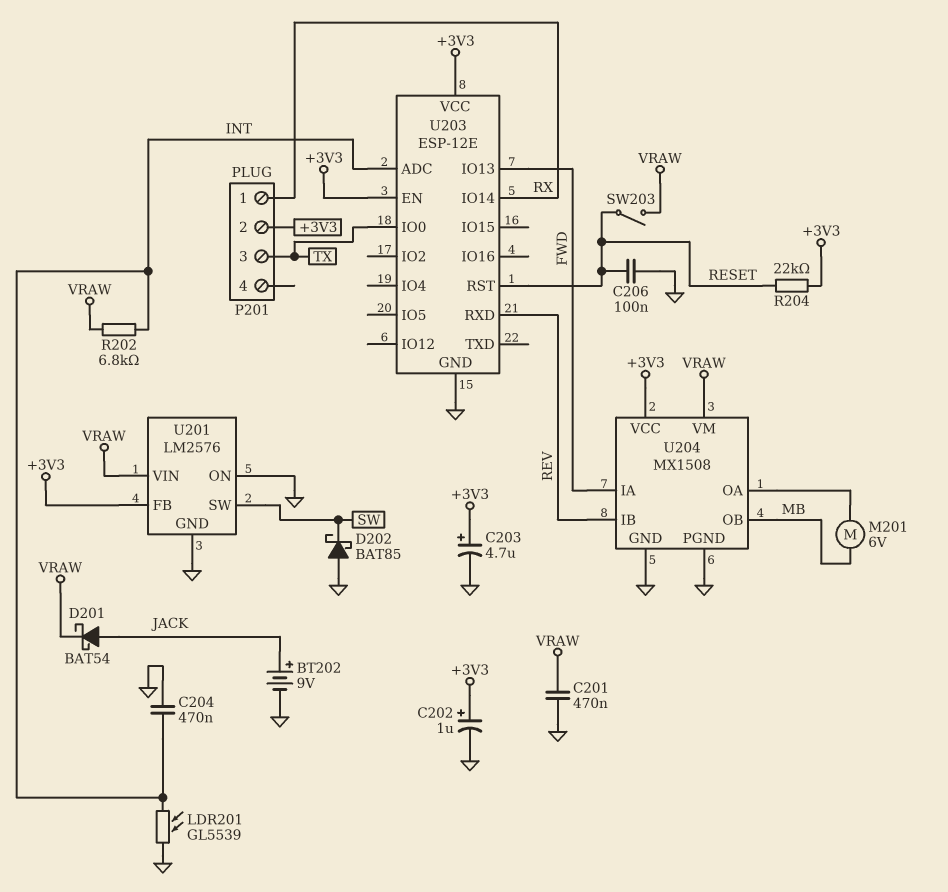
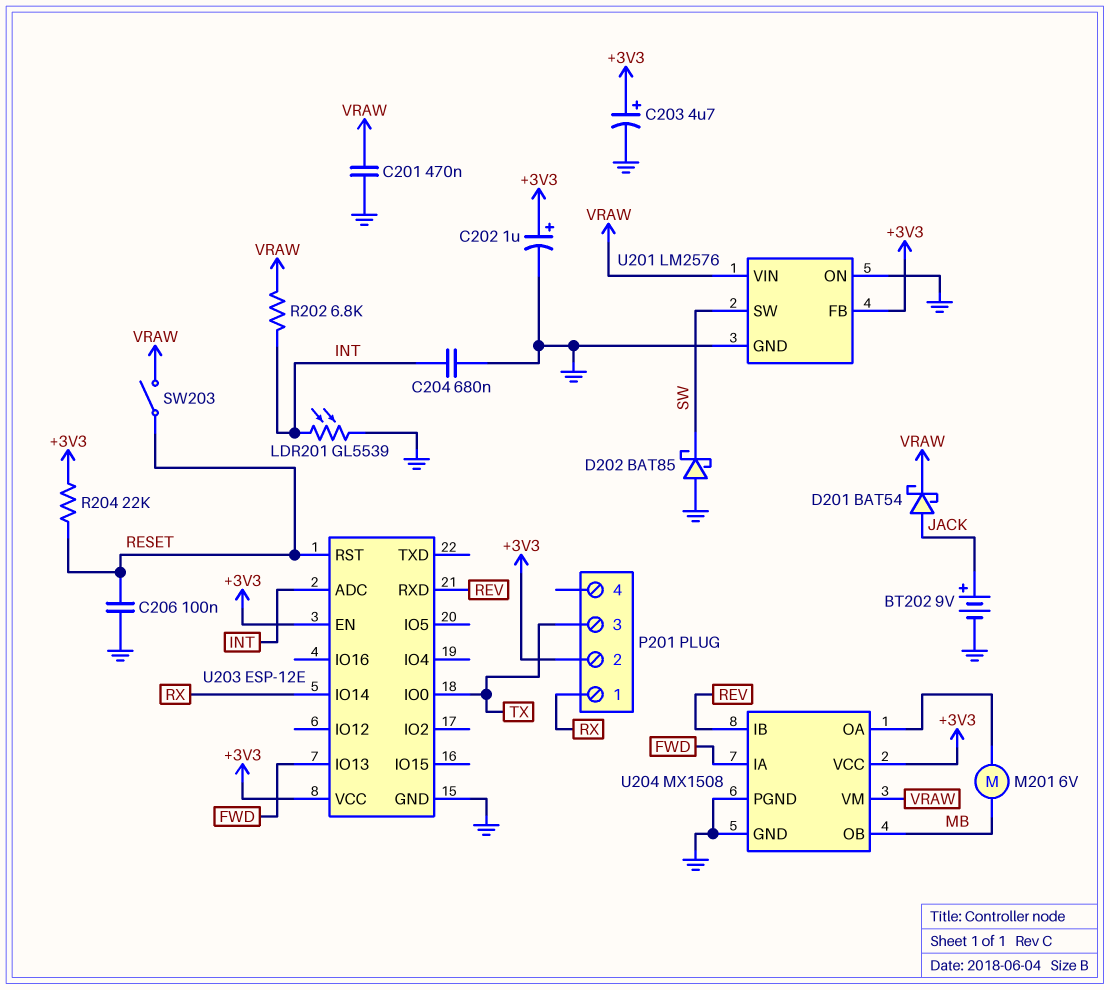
C204: 470nF (GND, INT) -> 680nF (GND, INT)

